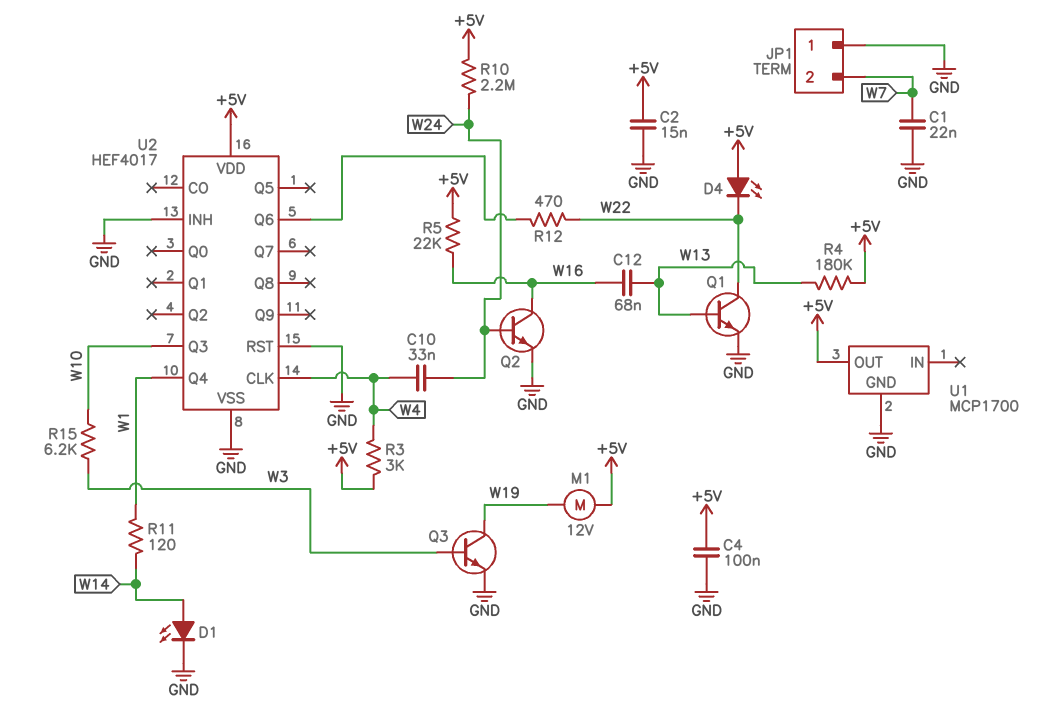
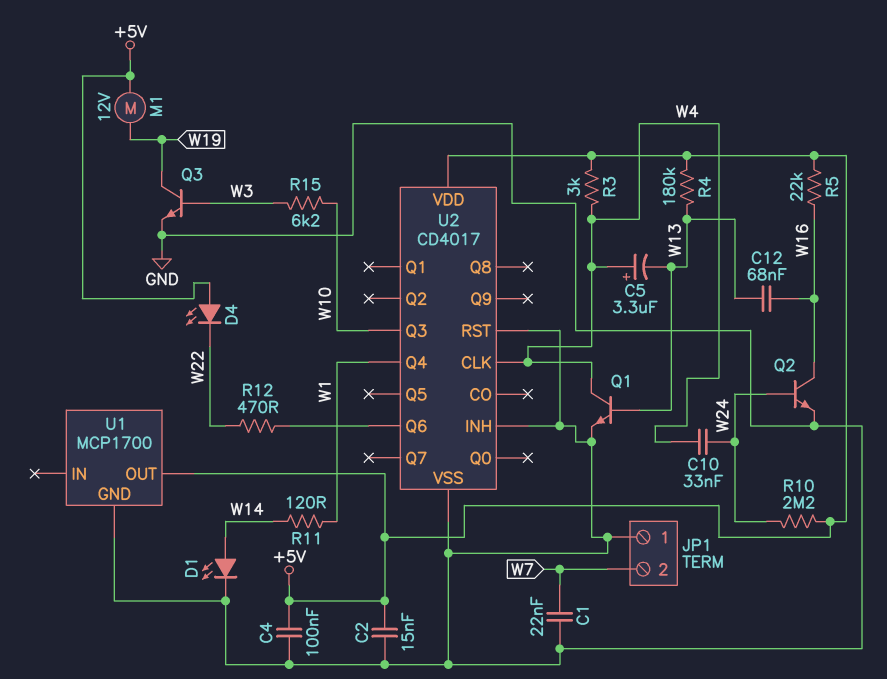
C5: none -> 3.3uF (plus W4, minus W13)
Q1: NPN (B W13, C W22, E GND) -> NPN (B W13, C W4, E GND)
U2: HEF4017 -> CD4017

